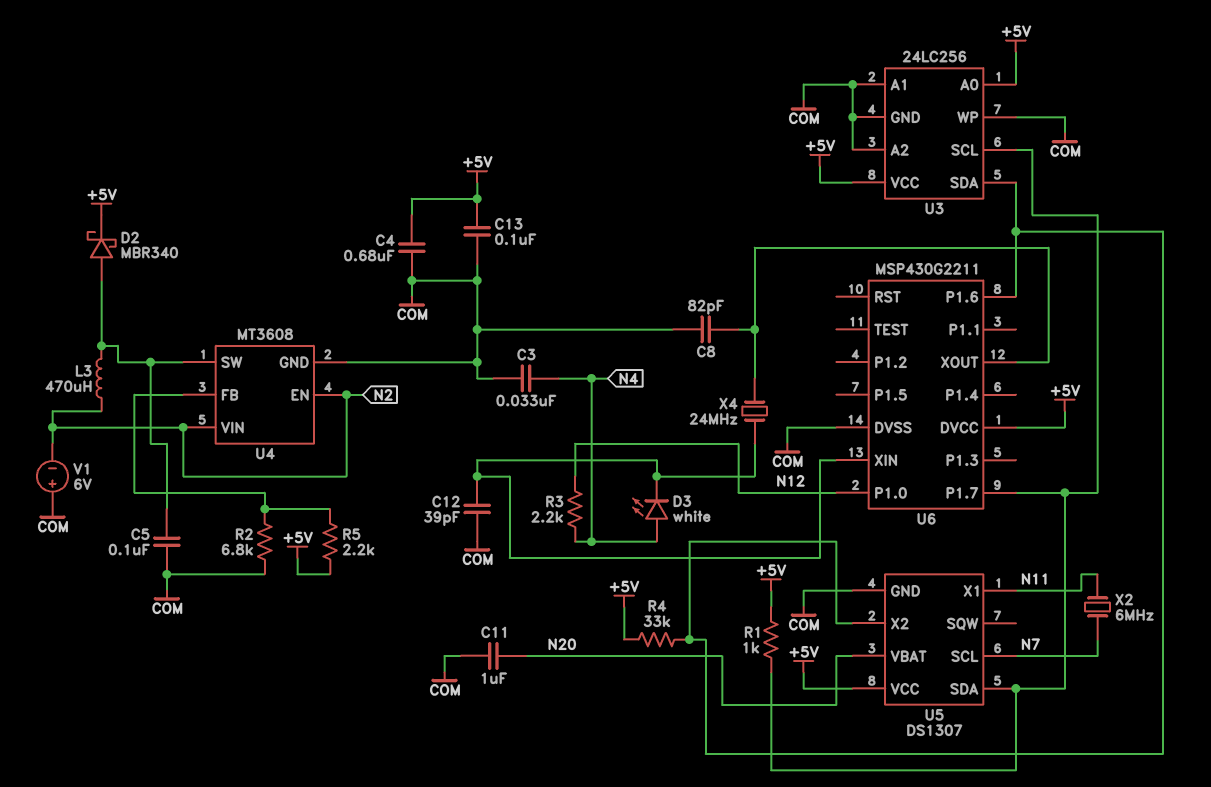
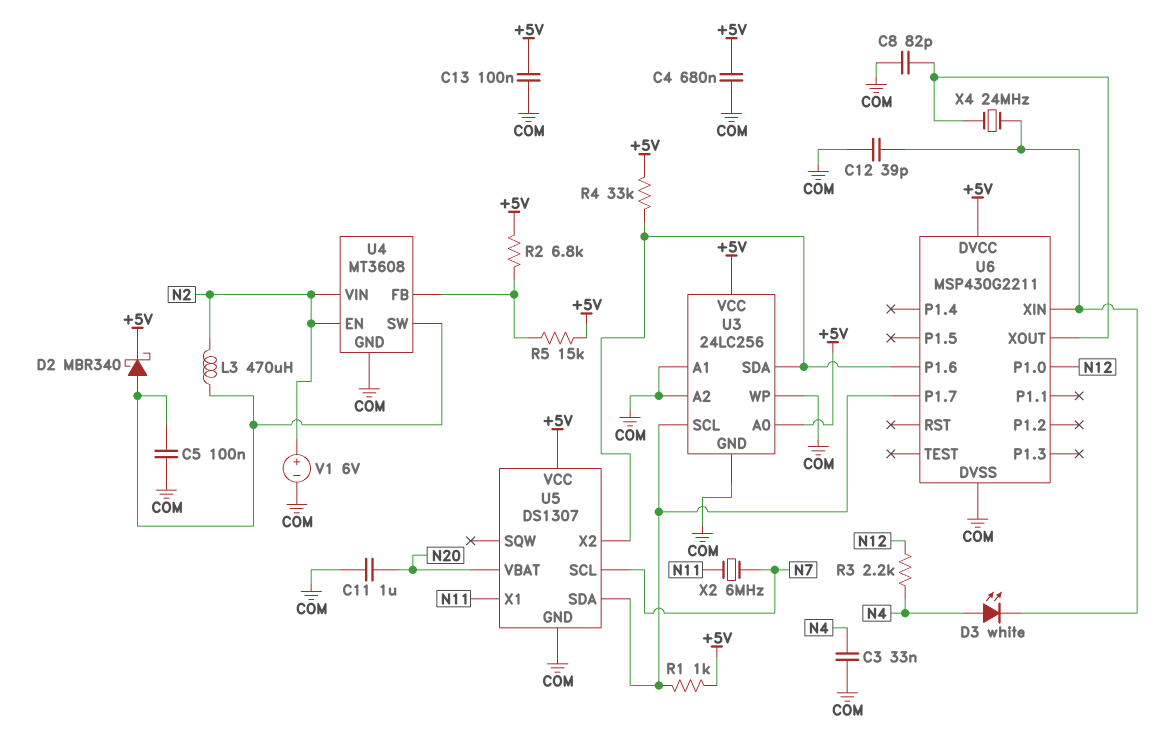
R2: 6.8k (COM, U4/FB) -> 6.8k (+5V, U4/FB)
R5: 2.2k (+5V, U4/FB) -> 15k (+5V, U4/FB)
V1: 6V (plus COM, minus N2) -> 6V (plus N2, minus COM)

